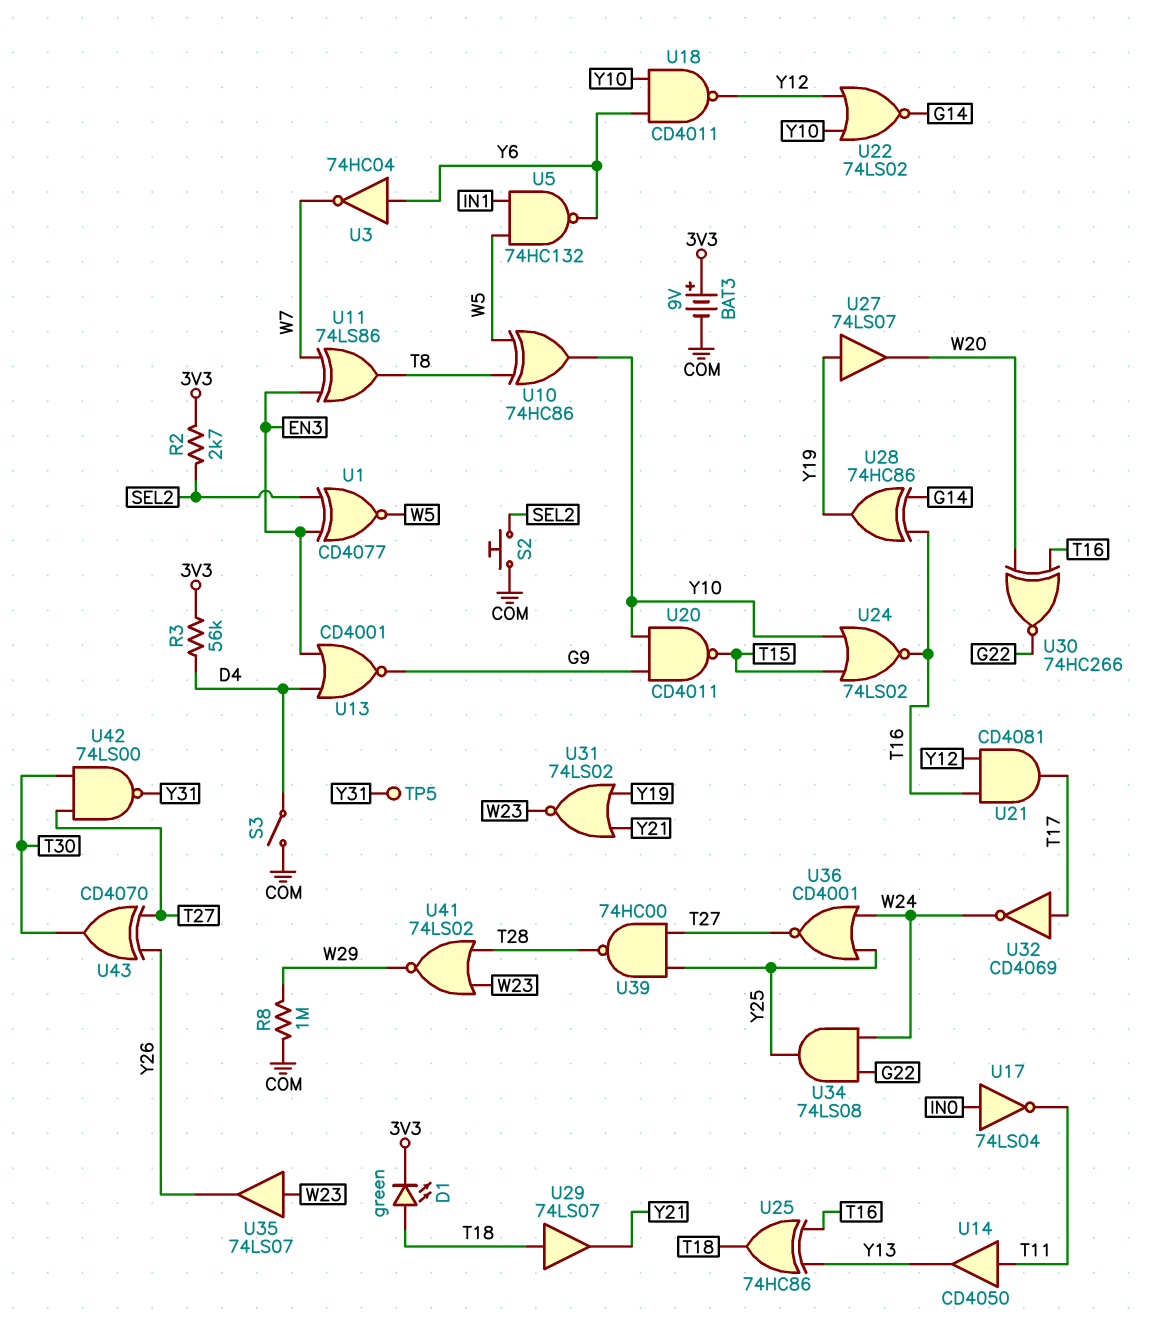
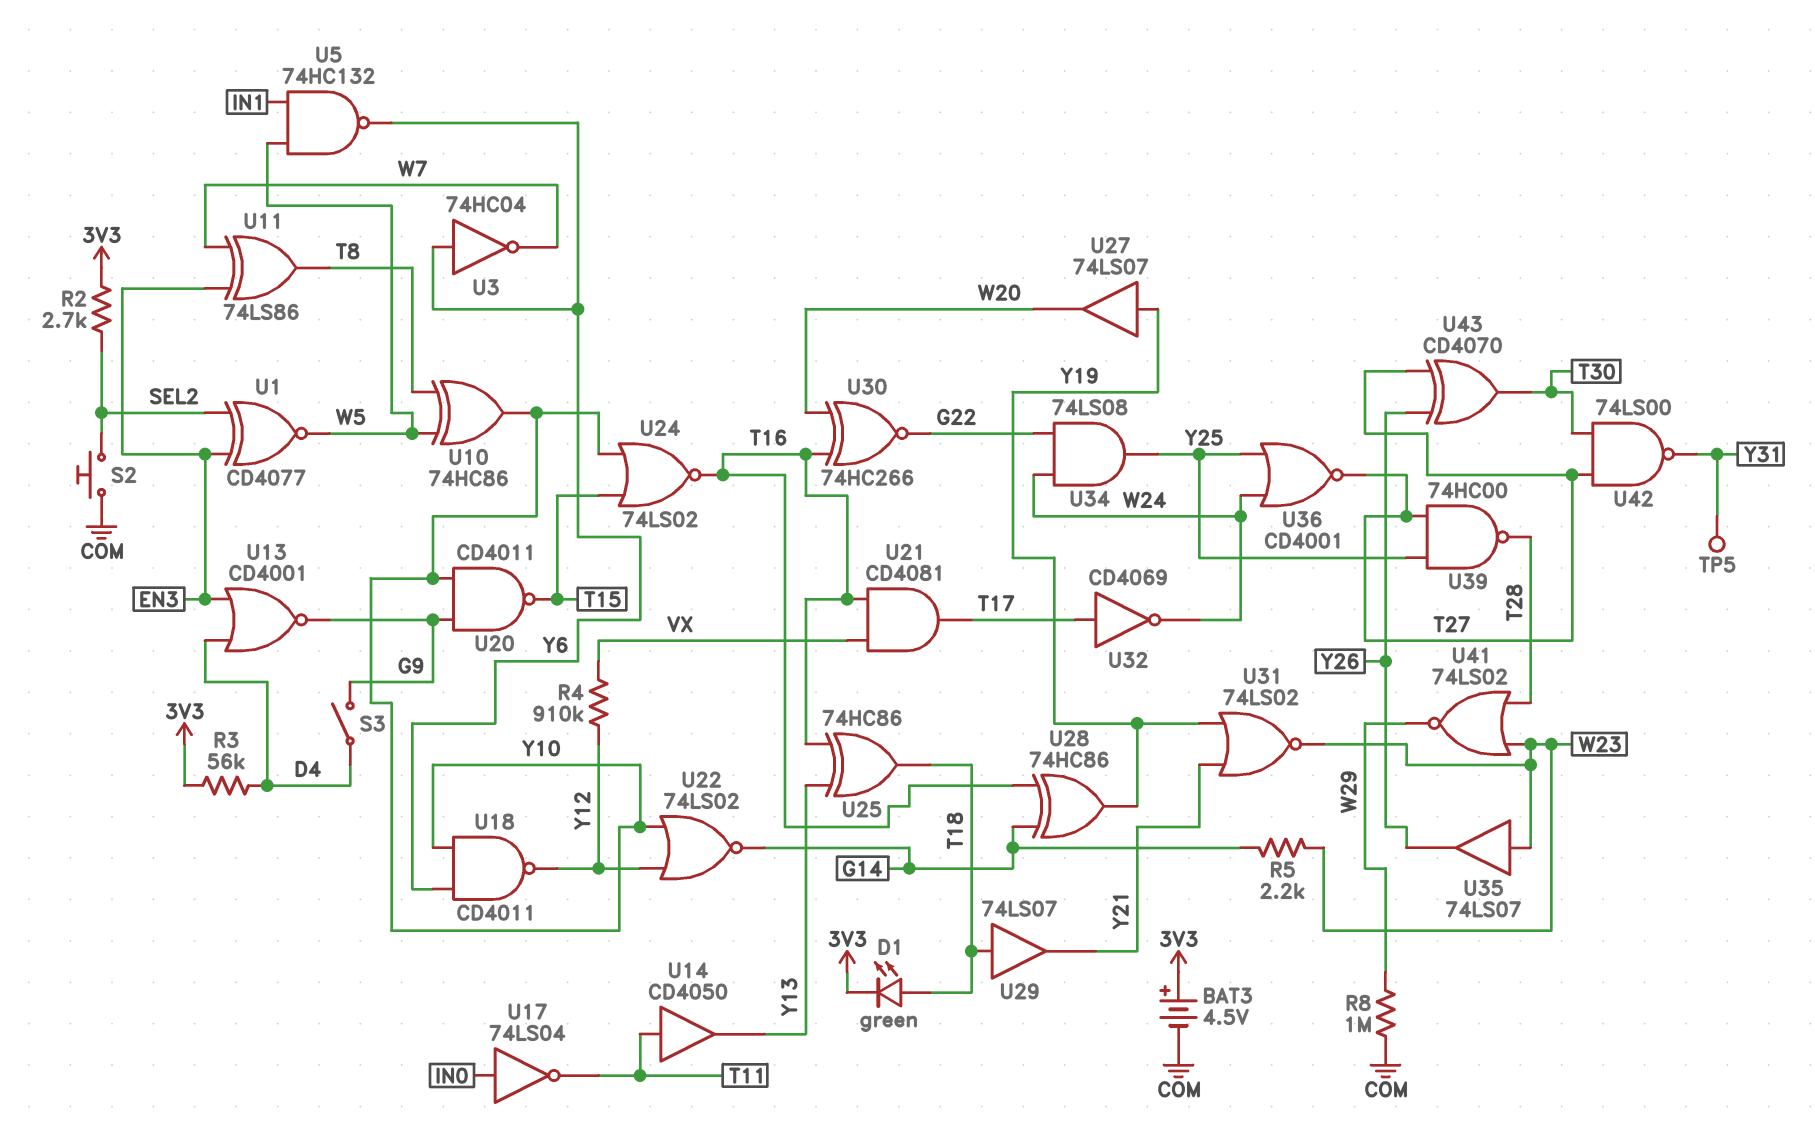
BAT3: 9V (plus 3V3, minus COM) -> 4.5V (plus 3V3, minus COM)
R4: none -> 910k (VX, Y12)
R5: none -> 2.2k (G14, W23)
S3: switch (COM, D4) -> switch (D4, G9)
U21: AND CD4081 (in T16, in Y12, out T17) -> AND CD4081 (in T16, in VX, out T17)

